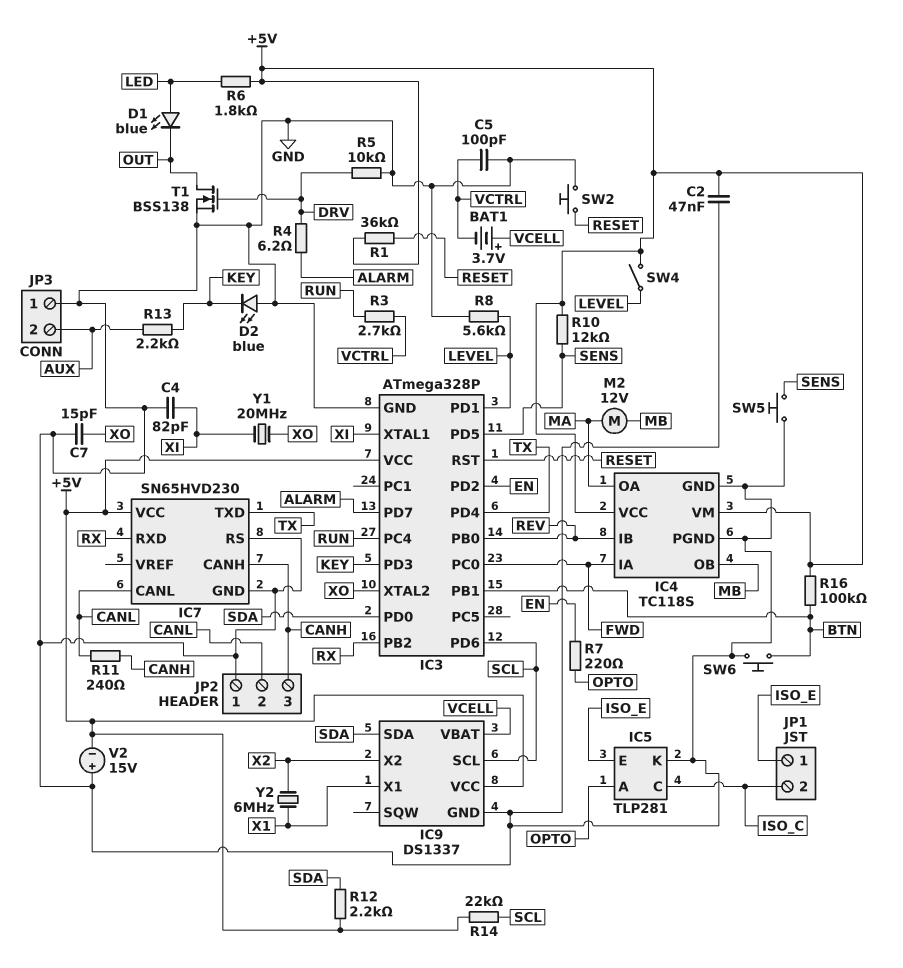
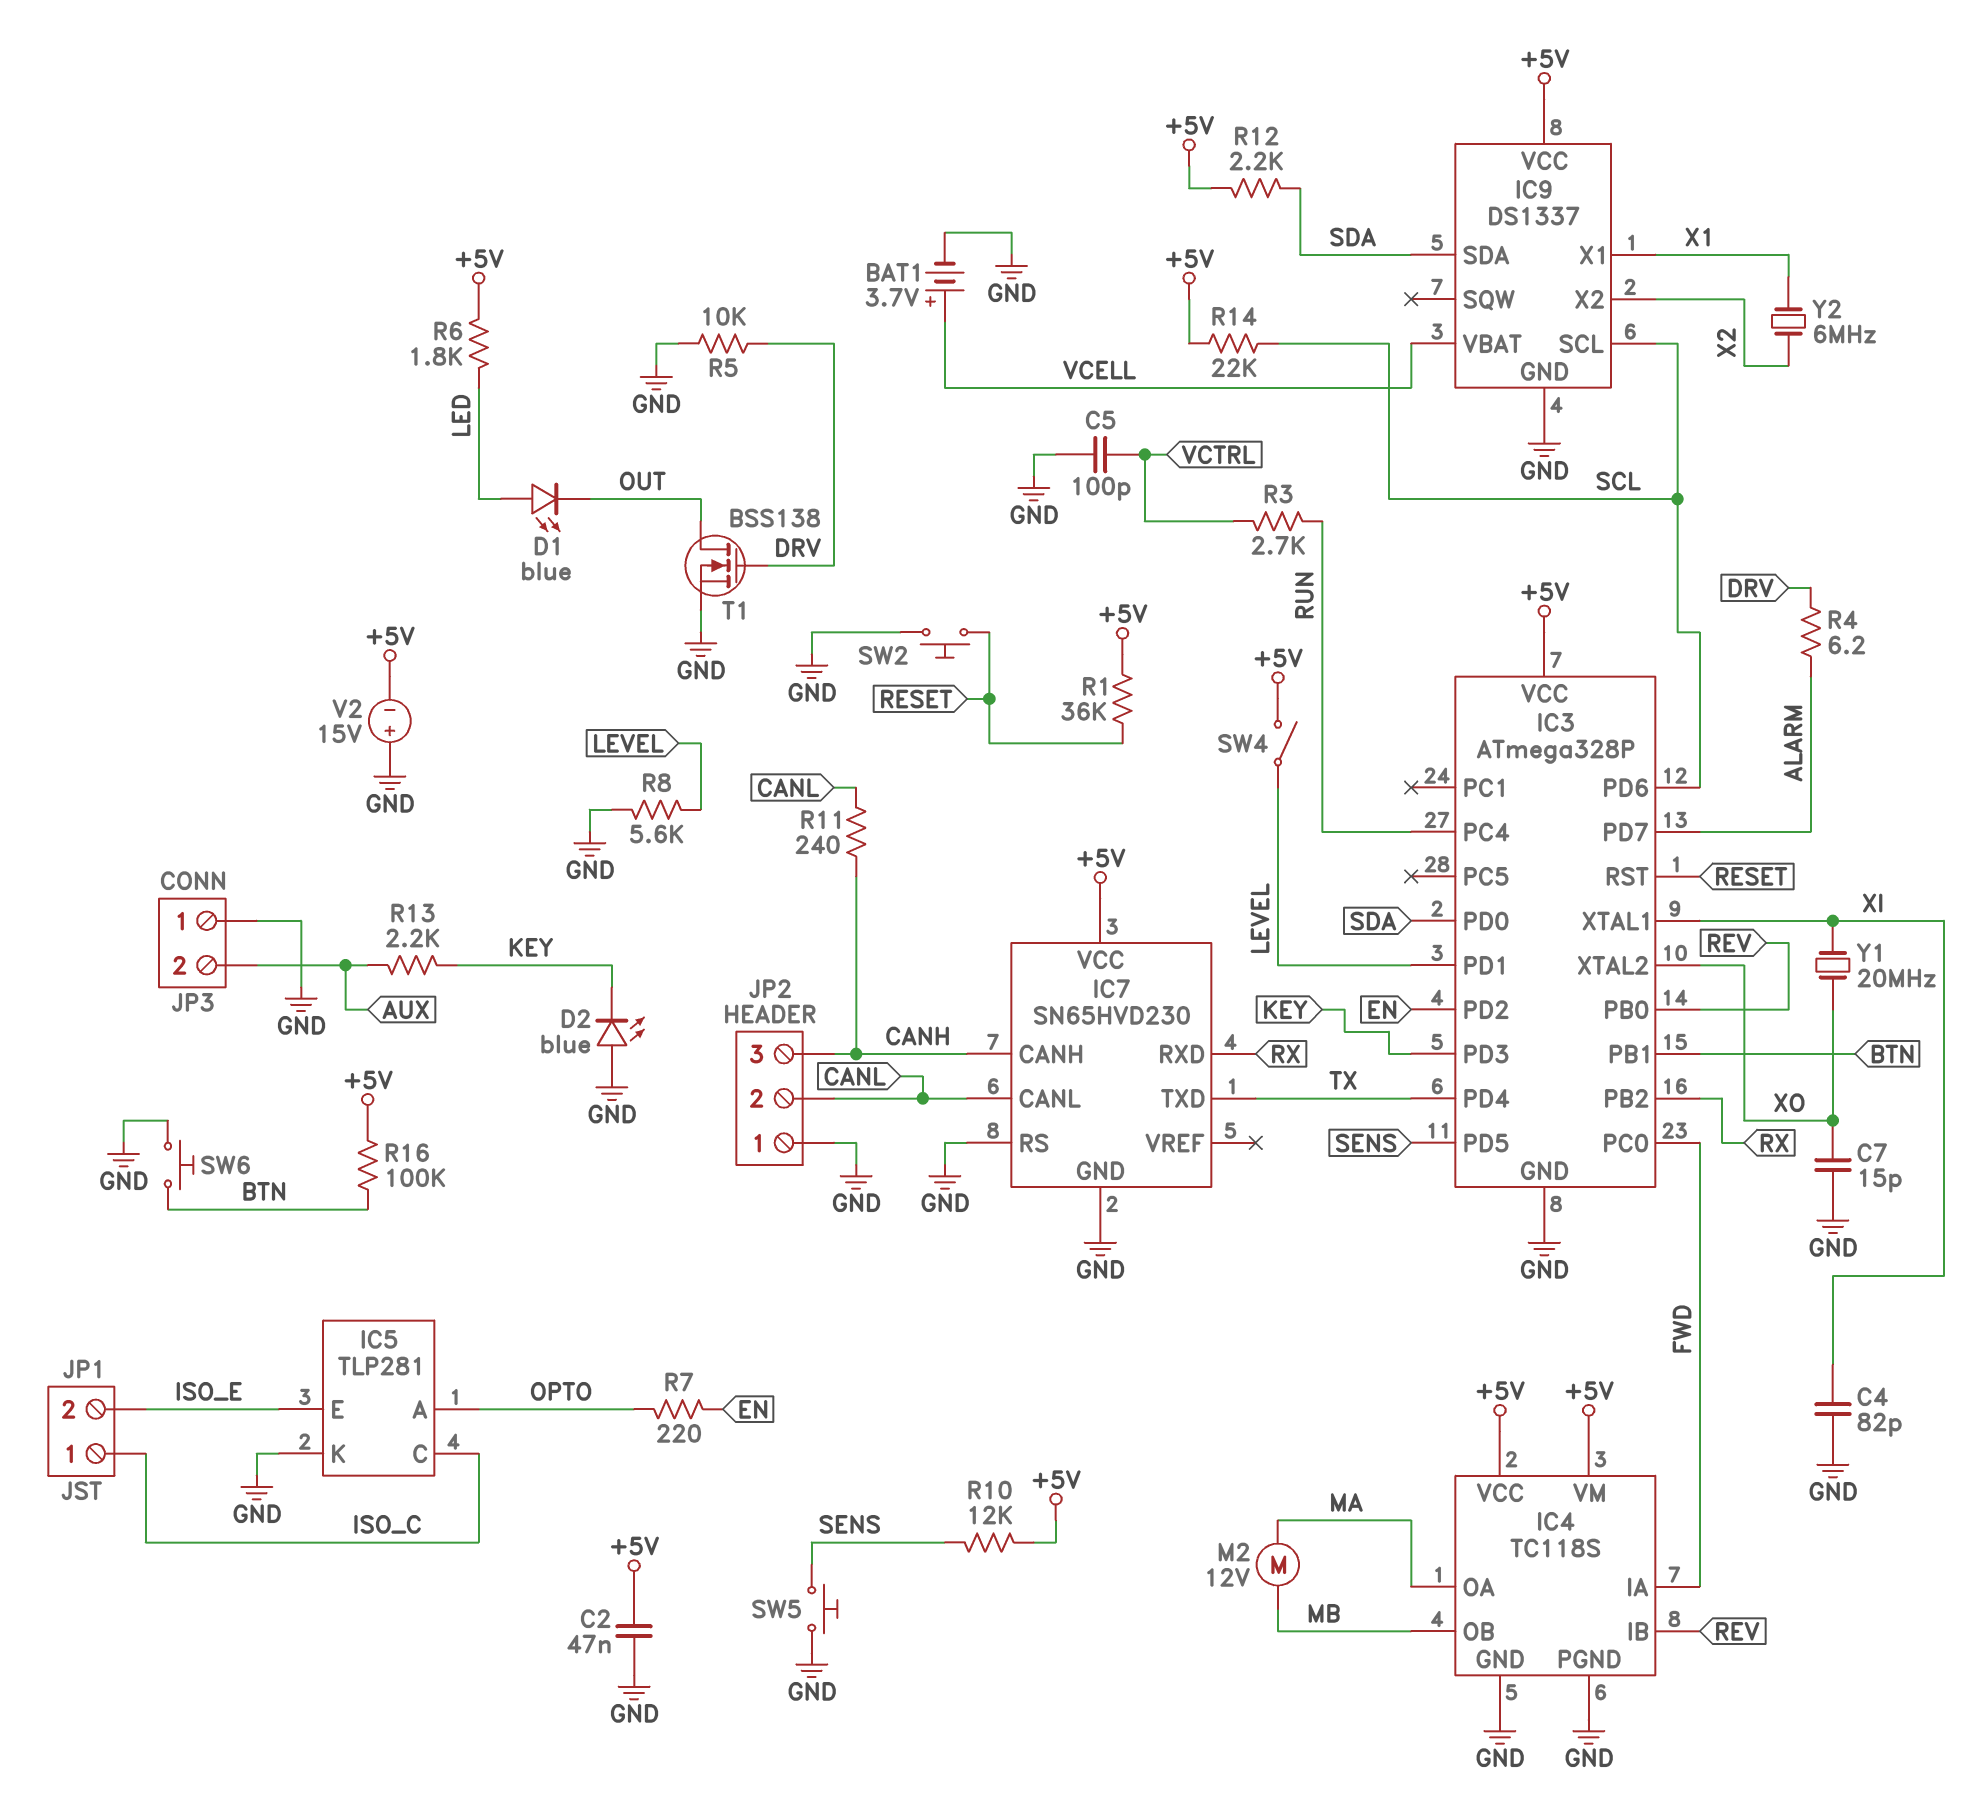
BAT1: 3.7V (plus VCELL, minus VCTRL) -> 3.7V (plus VCELL, minus GND)
JP1 pin 1: ISO_E -> ISO_C
JP1 pin 2: ISO_C -> ISO_E

